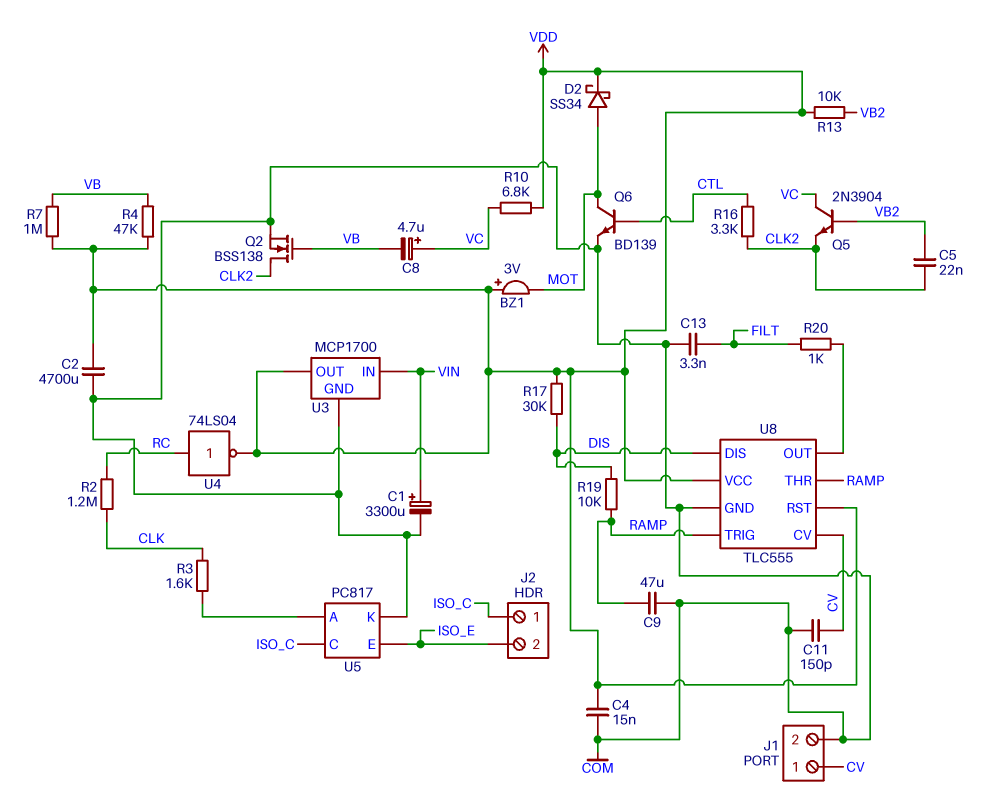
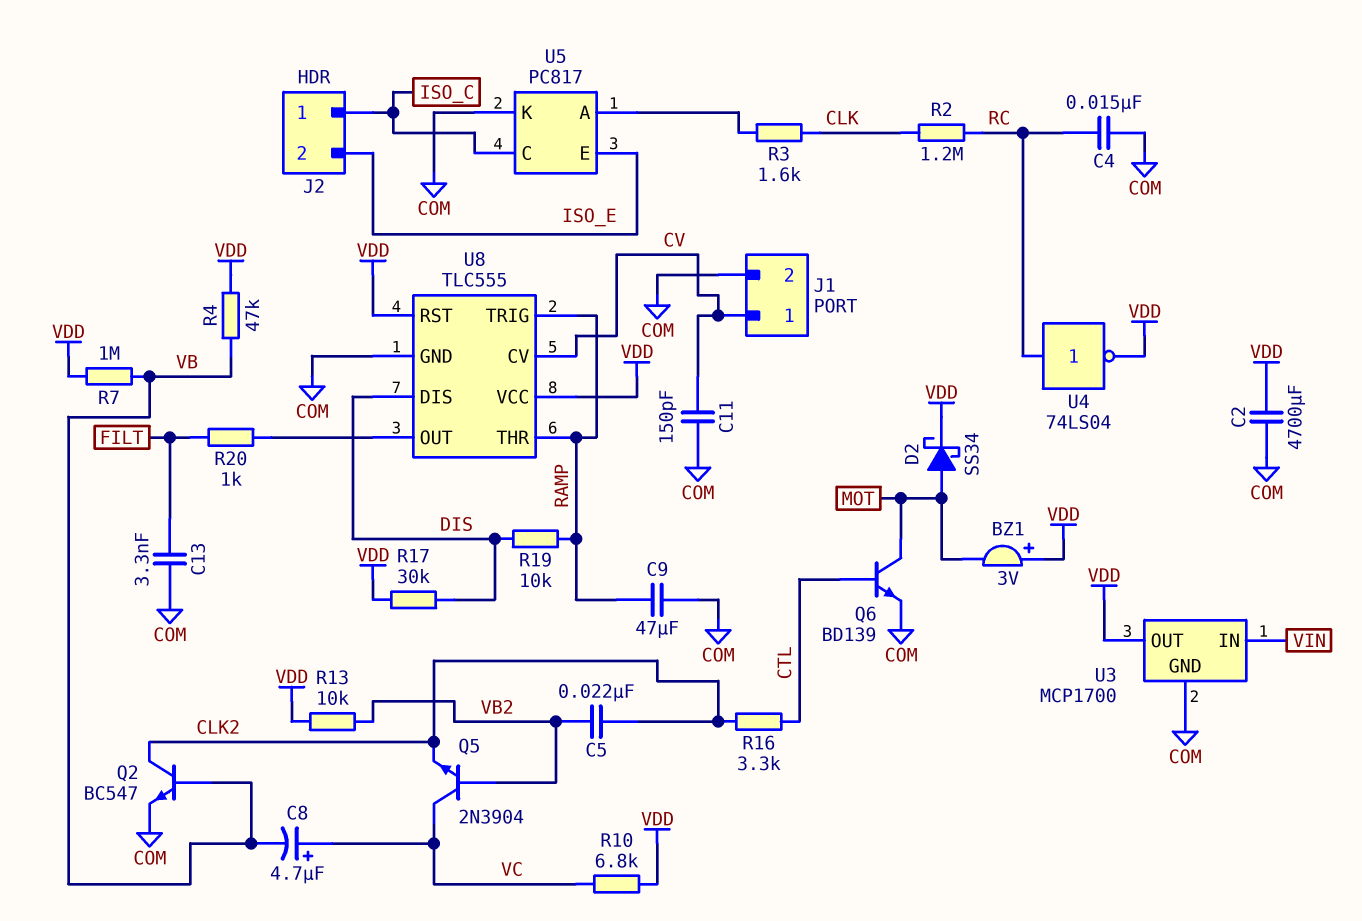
C1: 3300uF (plus VIN, minus COM) -> none
C4: 15nF (COM, VDD) -> 15nF (COM, RC)
Q2: NMOS BSS138 (G VB, D CLK2, S COM) -> NPN BC547 (B VB, C CLK2, E COM)

